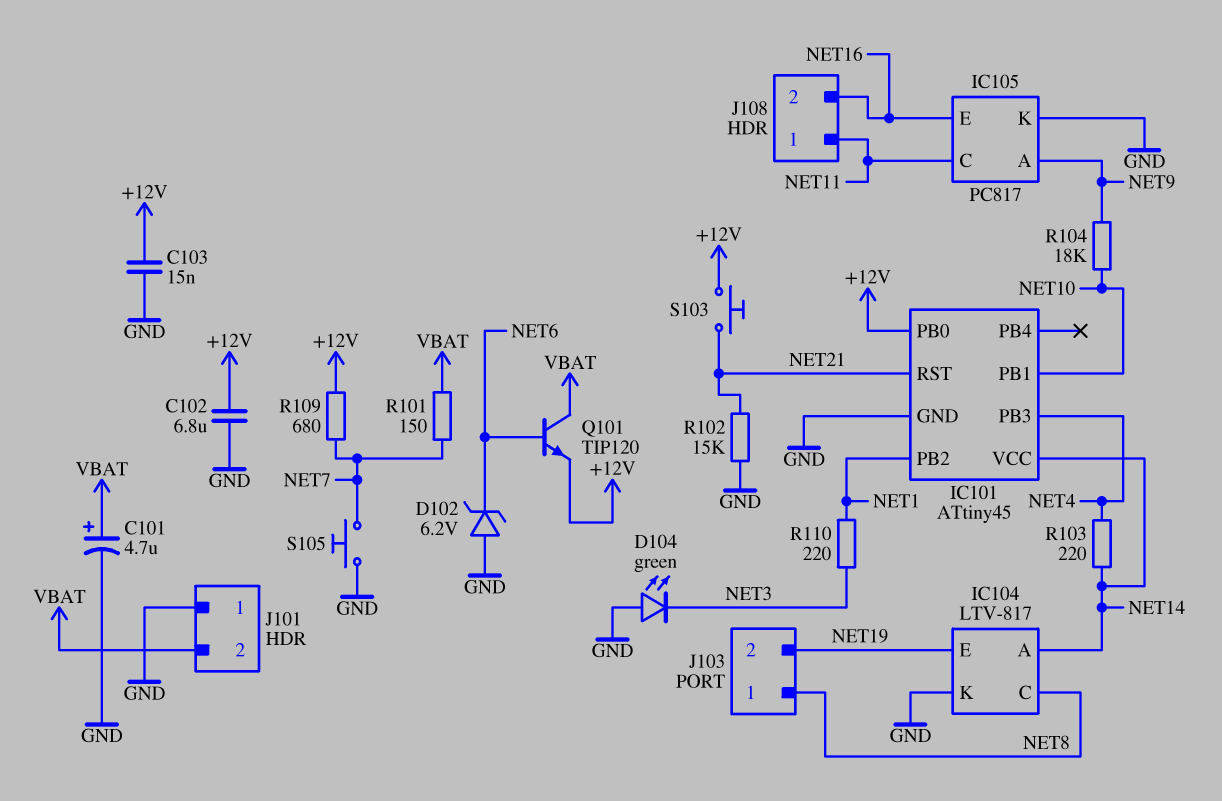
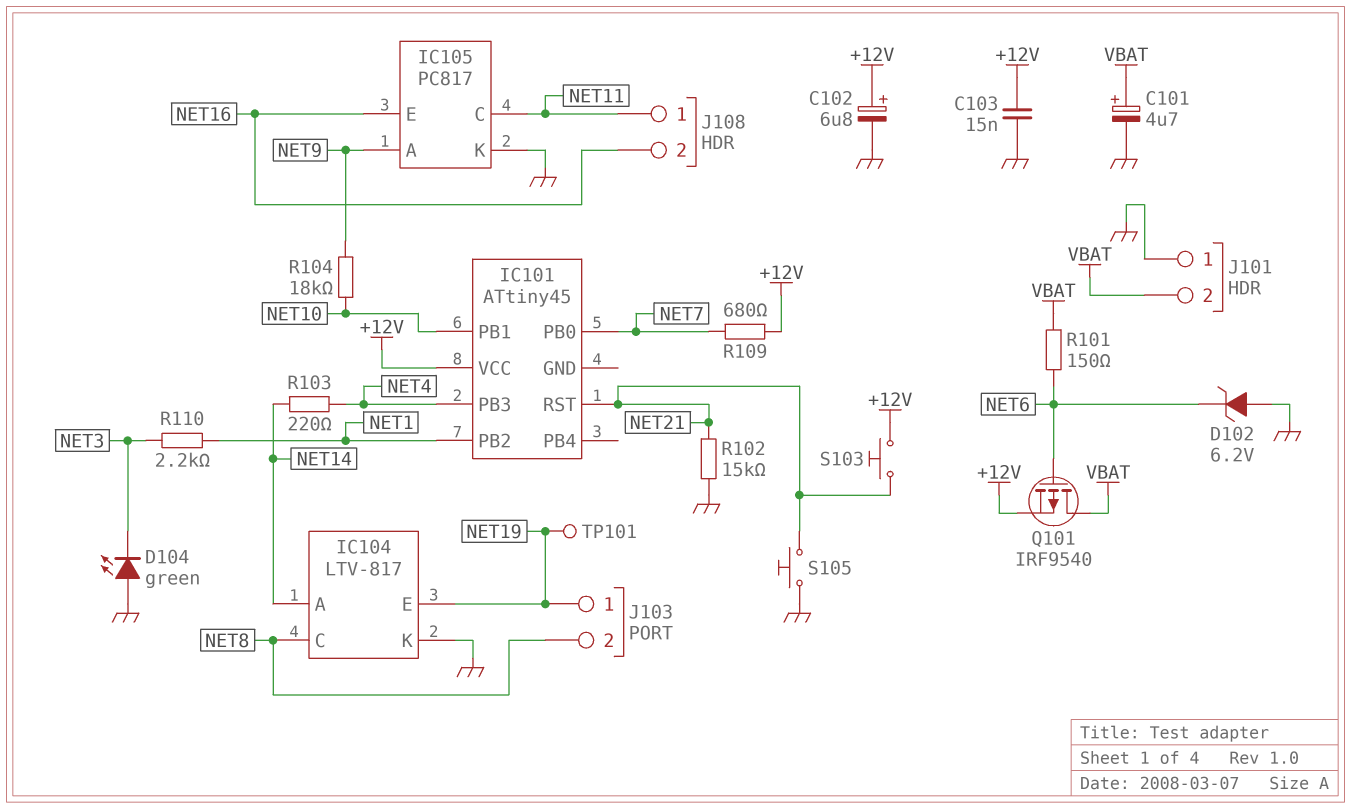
C102: 6.8uF (+12V, GND) -> 6.8uF (plus +12V, minus GND)
IC101 pin GND: GND -> none
IC101 pin PB0: +12V -> NET7
IC101 pin VCC: NET14 -> +12V
J103 pin 1: NET8 -> NET19
J103 pin 2: NET19 -> NET8
Q101: NPN TIP120 (B NET6, C VBAT, E +12V) -> PMOS IRF9540 (G NET6, D VBAT, S +12V)
R101: 150 (NET7, VBAT) -> 150 (NET6, VBAT)
R110: 220 (NET1, NET3) -> 2.2k (NET1, NET3)
S105: button (GND, NET7) -> button (GND, NET21)
TP101: none -> test point (NET19)

